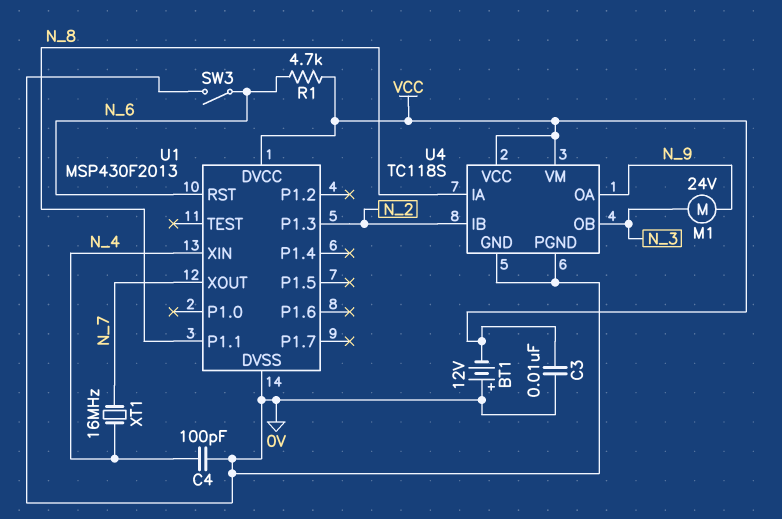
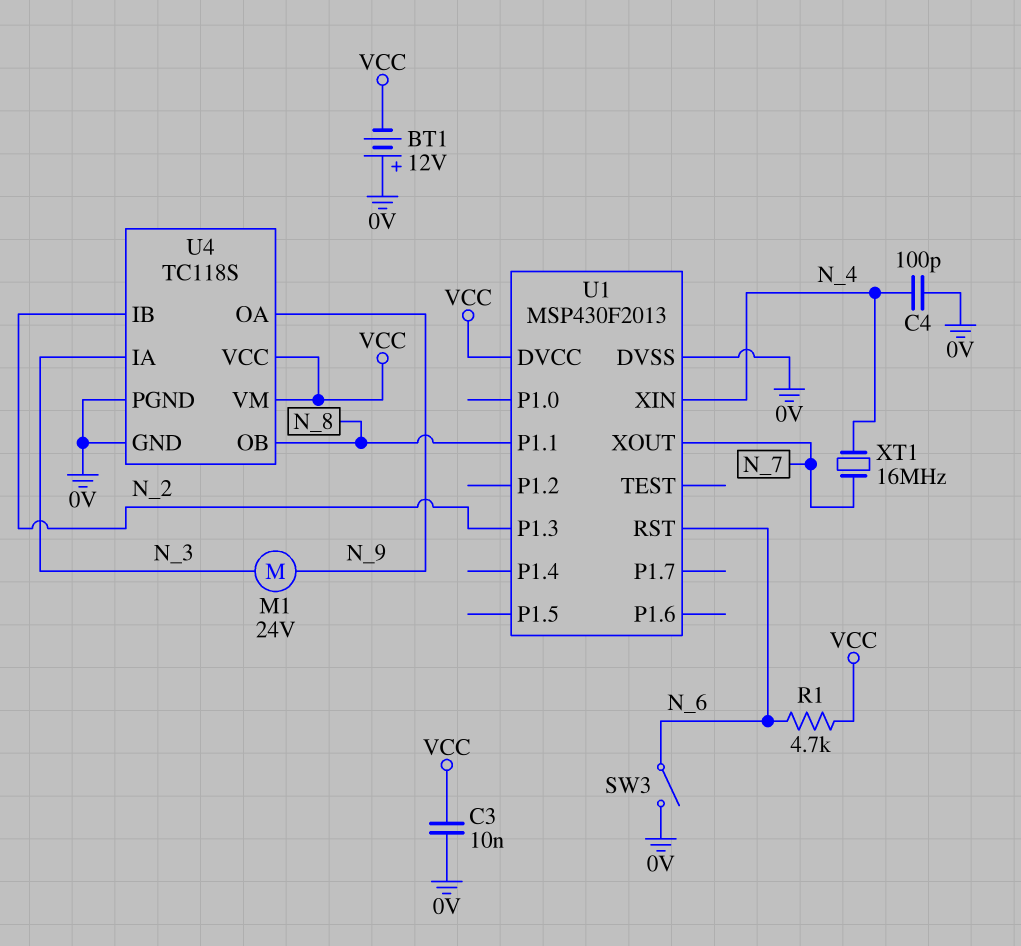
U4 pin IA: N_8 -> N_3
U4 pin OB: N_3 -> N_8

